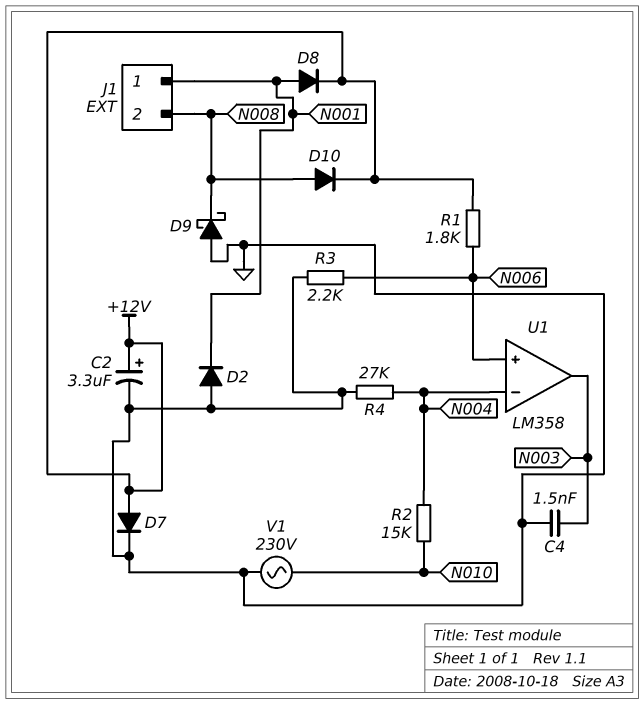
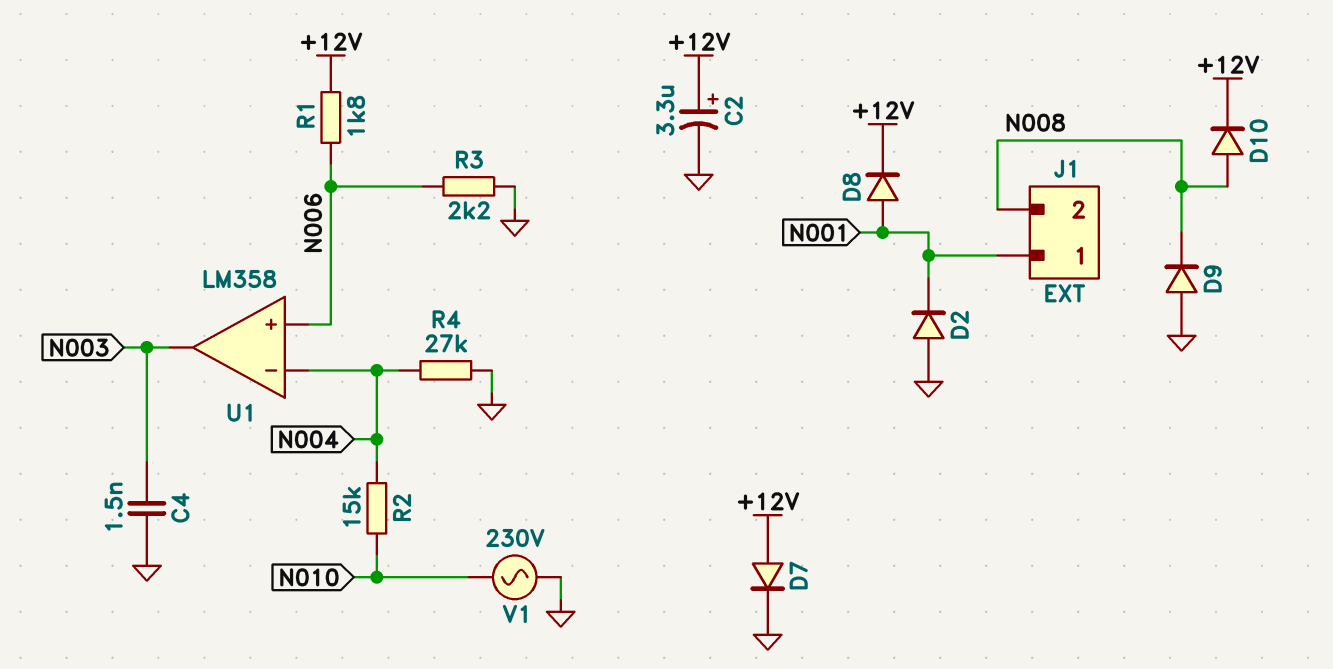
D9: schottky (A GND, K N008) -> diode (A GND, K N008)

